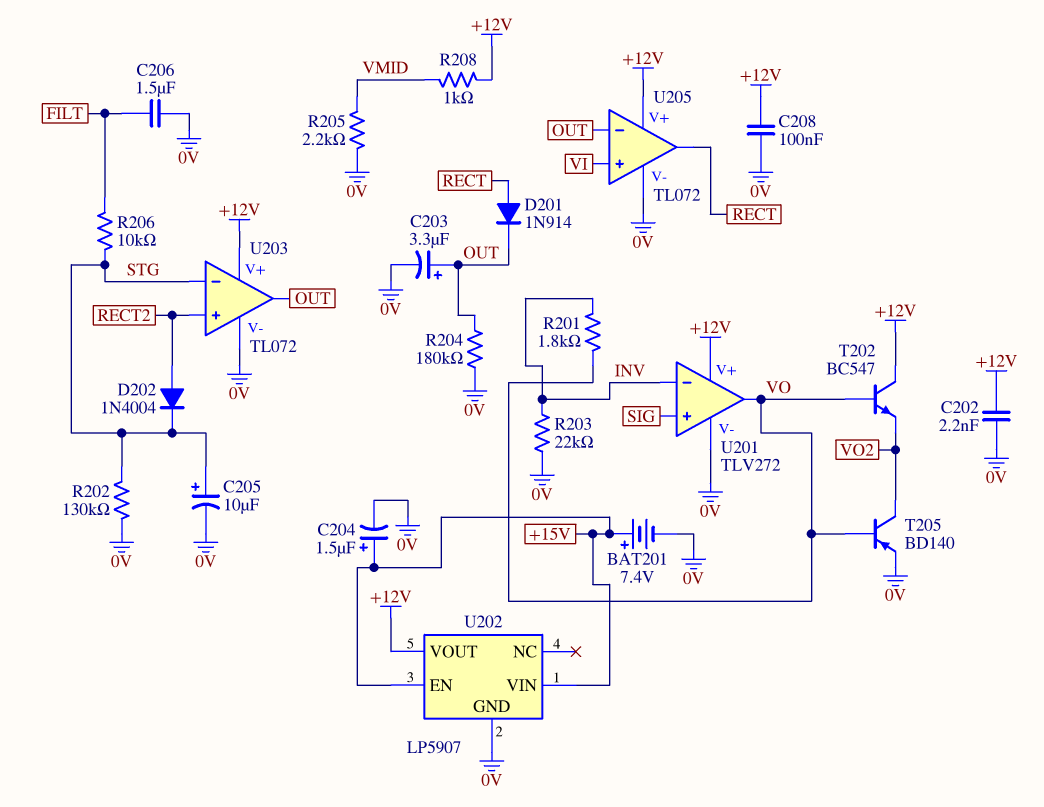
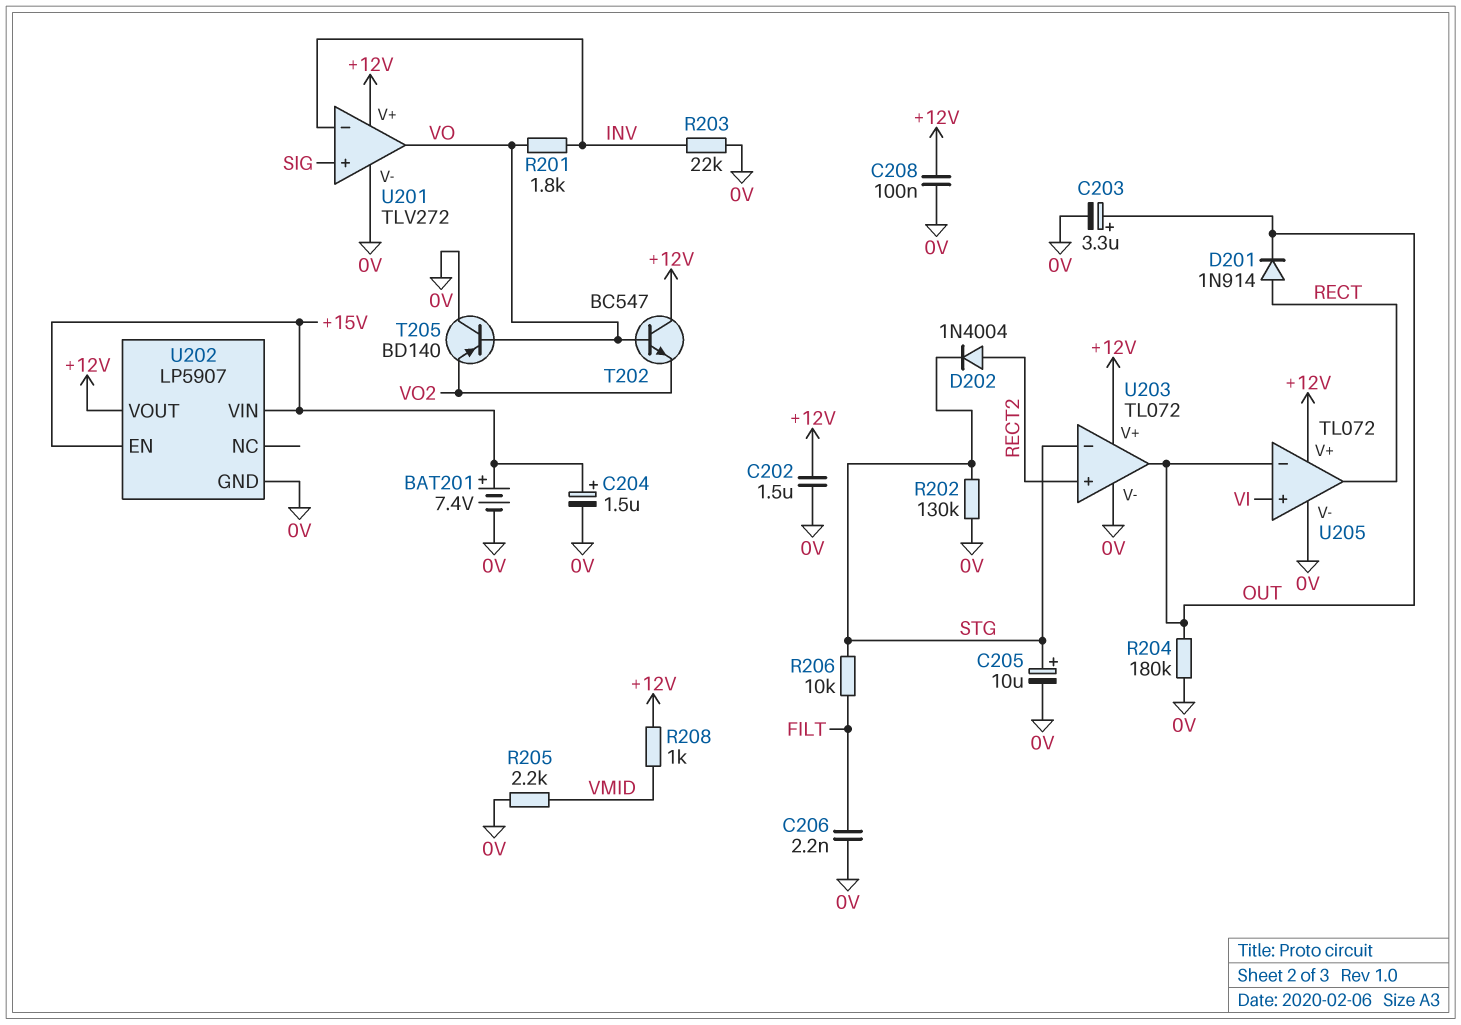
C202: 2.2nF (+12V, 0V) -> 1.5uF (+12V, 0V)
C206: 1.5uF (0V, FILT) -> 2.2nF (0V, FILT)
T205: PNP BD140 (B VO, C VO2, E 0V) -> PNP BD140 (B VO, C 0V, E VO2)

